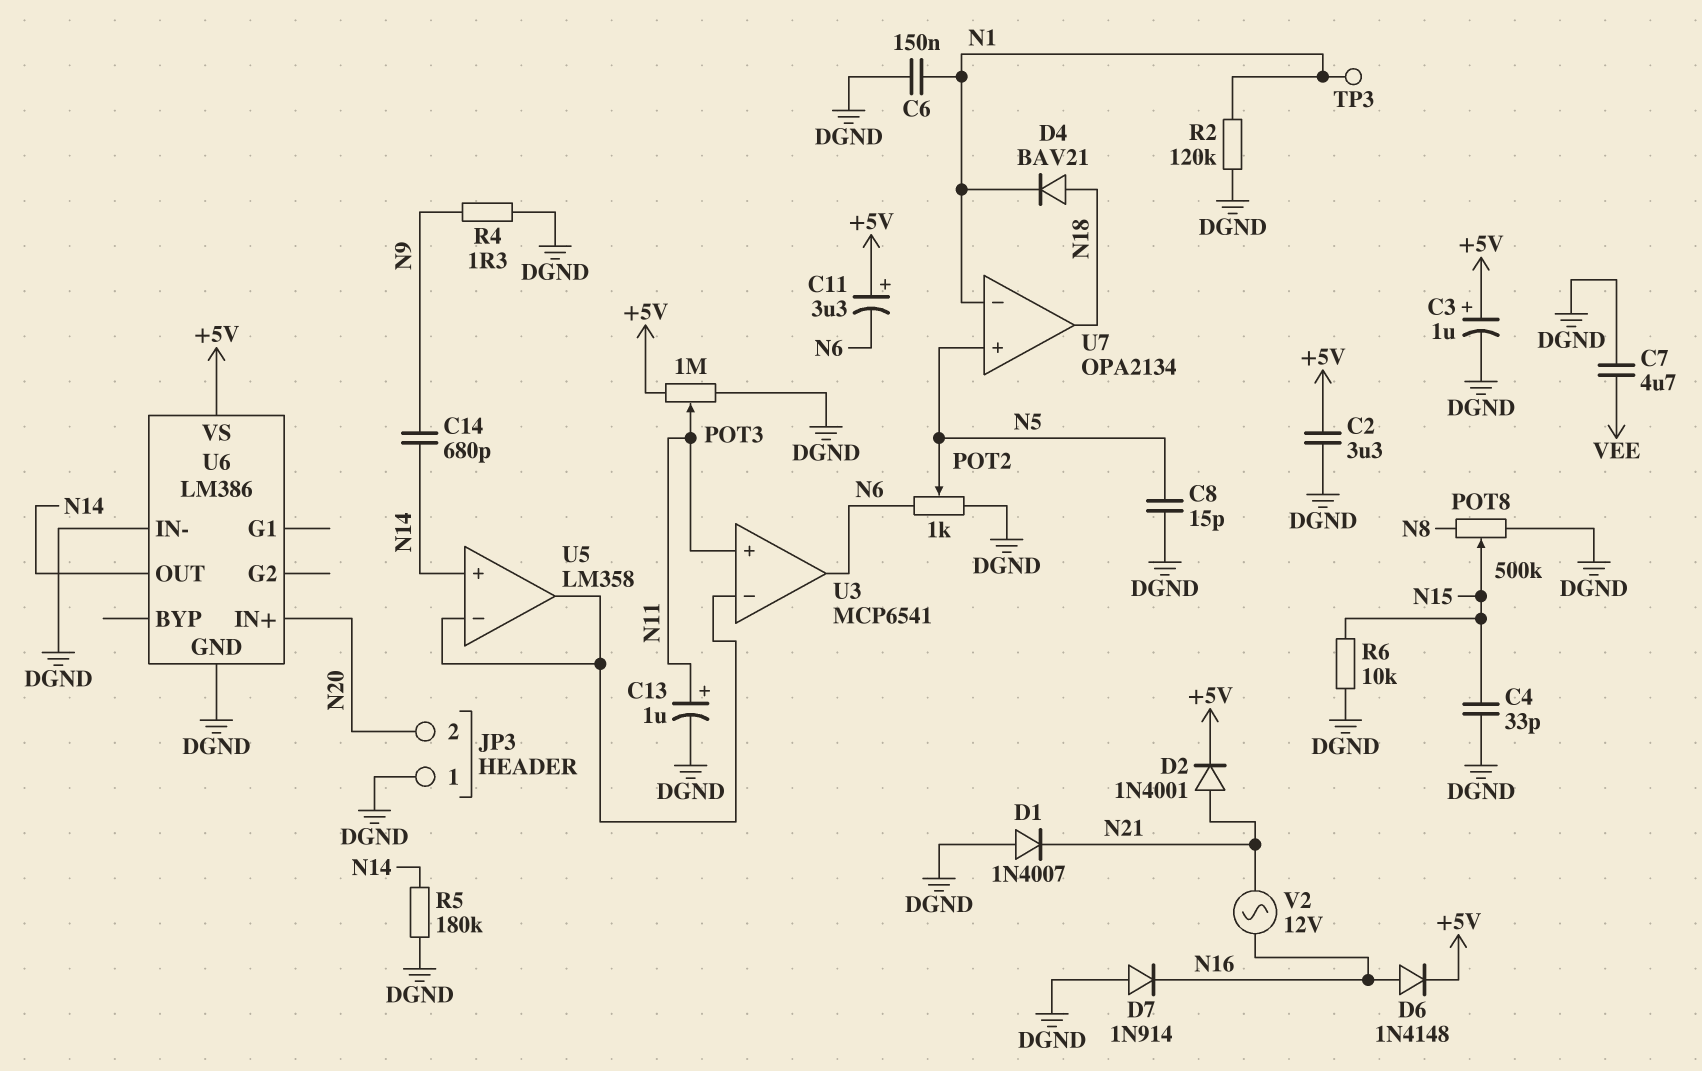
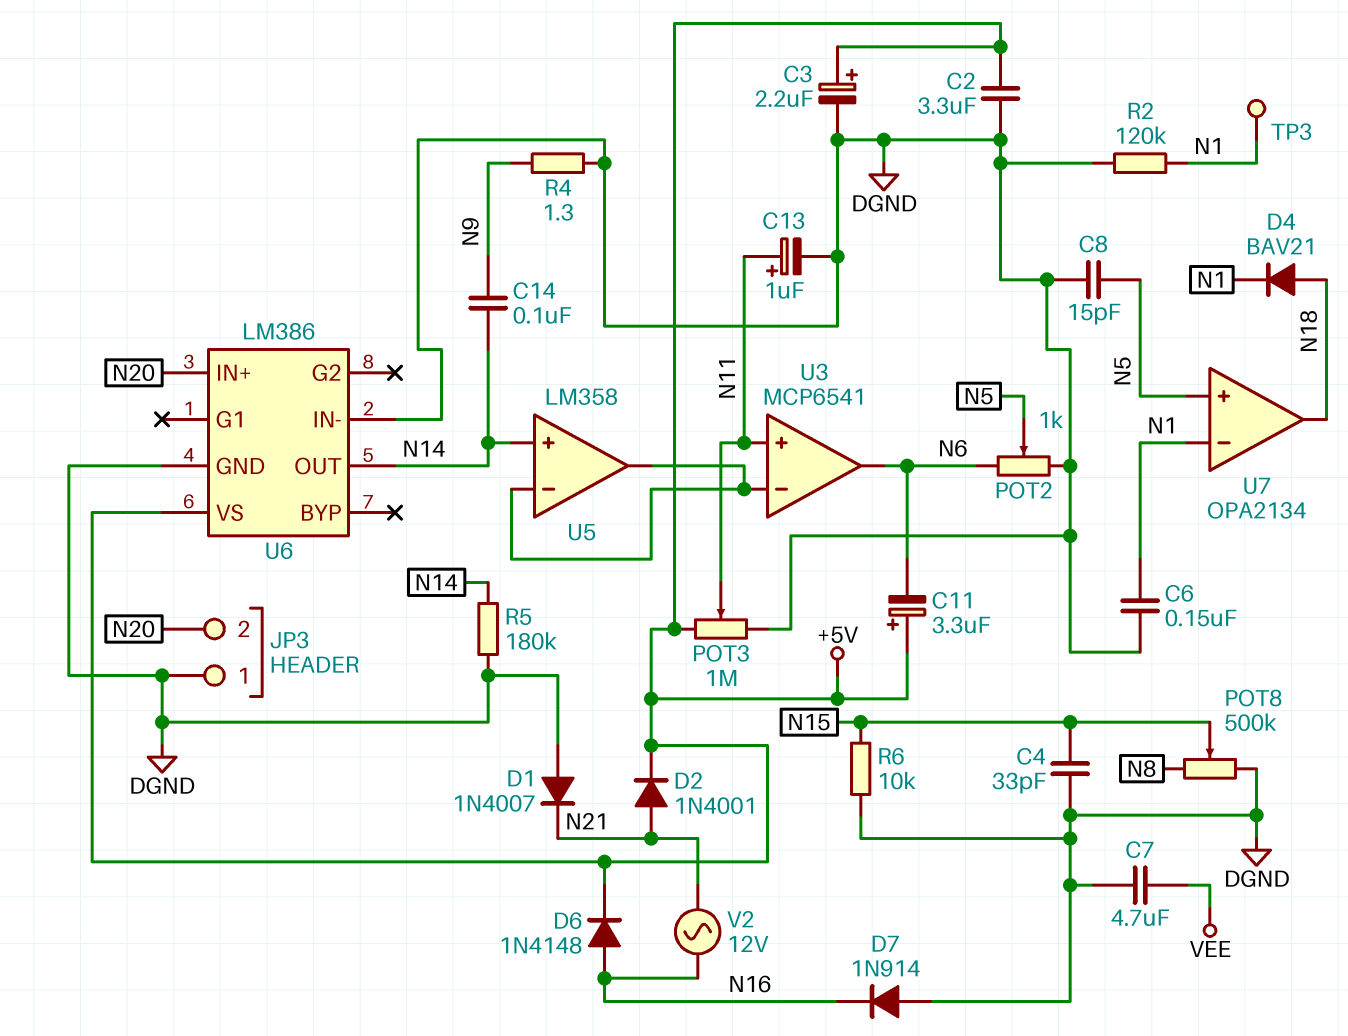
C3: 1uF (plus +5V, minus DGND) -> 2.2uF (plus +5V, minus DGND)
C14: 680pF (N9, N14) -> 100nF (N9, N14)

